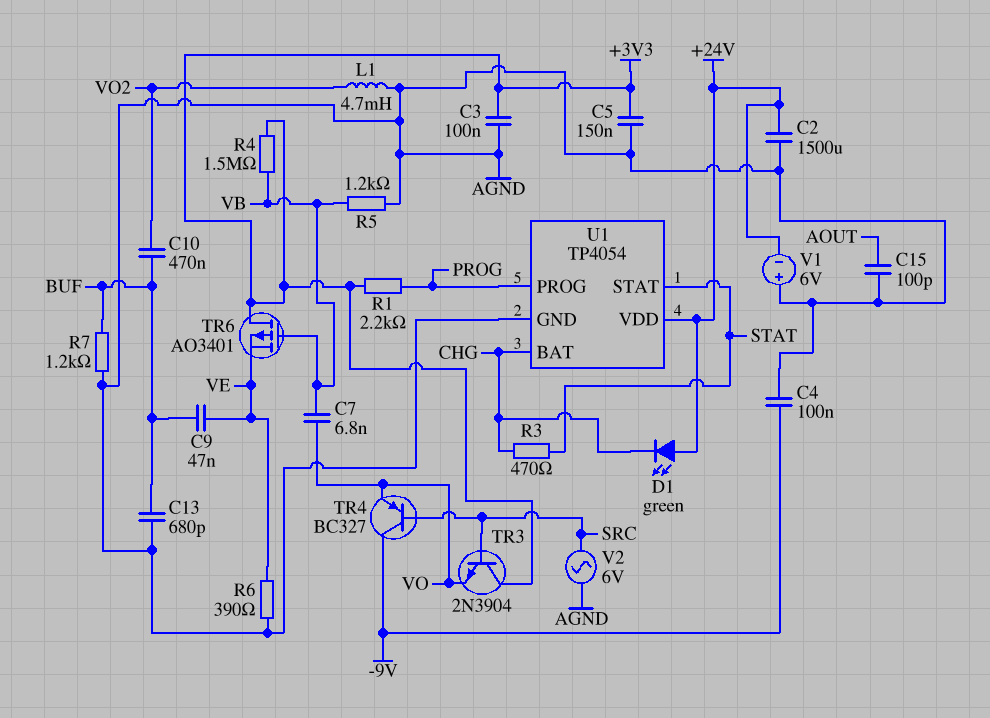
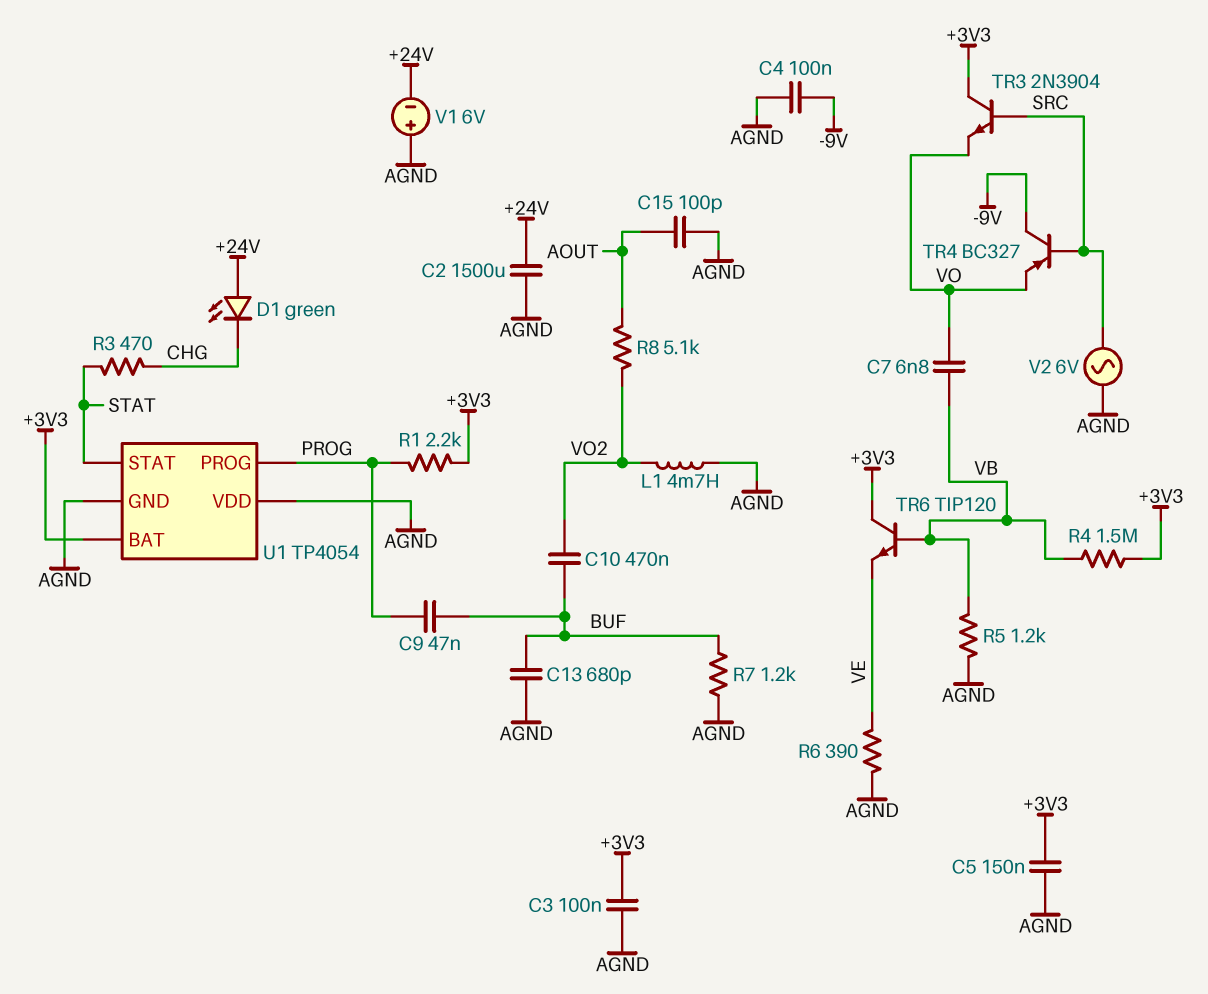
C9: 47nF (BUF, VE) -> 47nF (BUF, PROG)
R8: none -> 5.1k (AOUT, VO2)
TR6: PMOS AO3401 (G VB, D +3V3, S VE) -> NPN TIP120 (B VB, C +3V3, E VE)
U1 pin BAT: CHG -> +3V3
U1 pin VDD: +24V -> AGND

